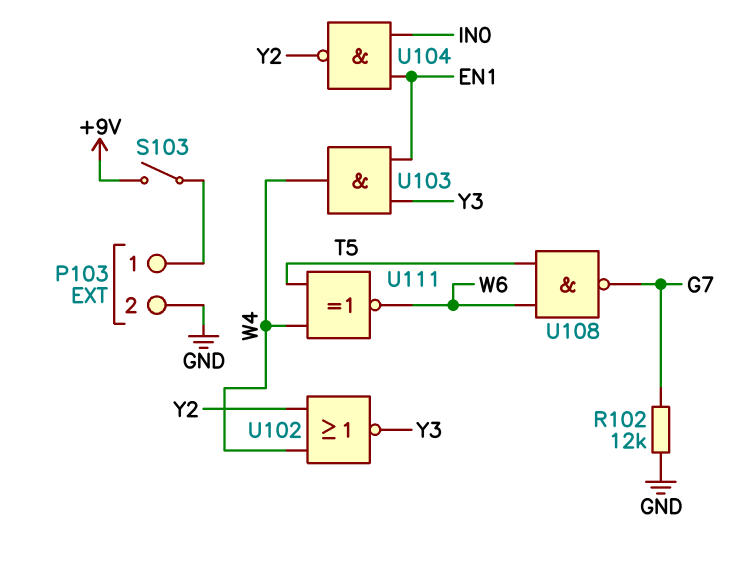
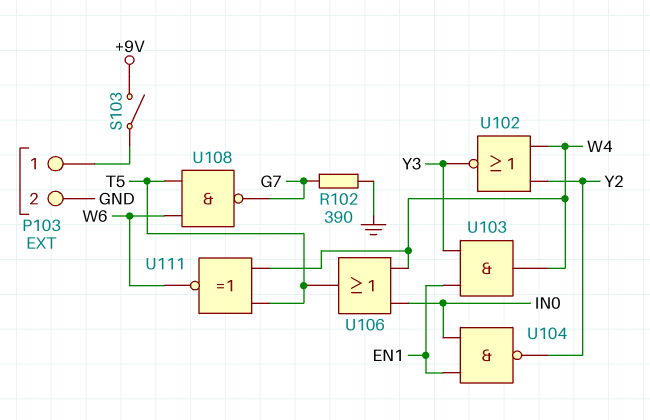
R102: 12k (G7, GND) -> 390 (G7, GND)
U106: none -> OR (in IN0, in W4, out T5)

